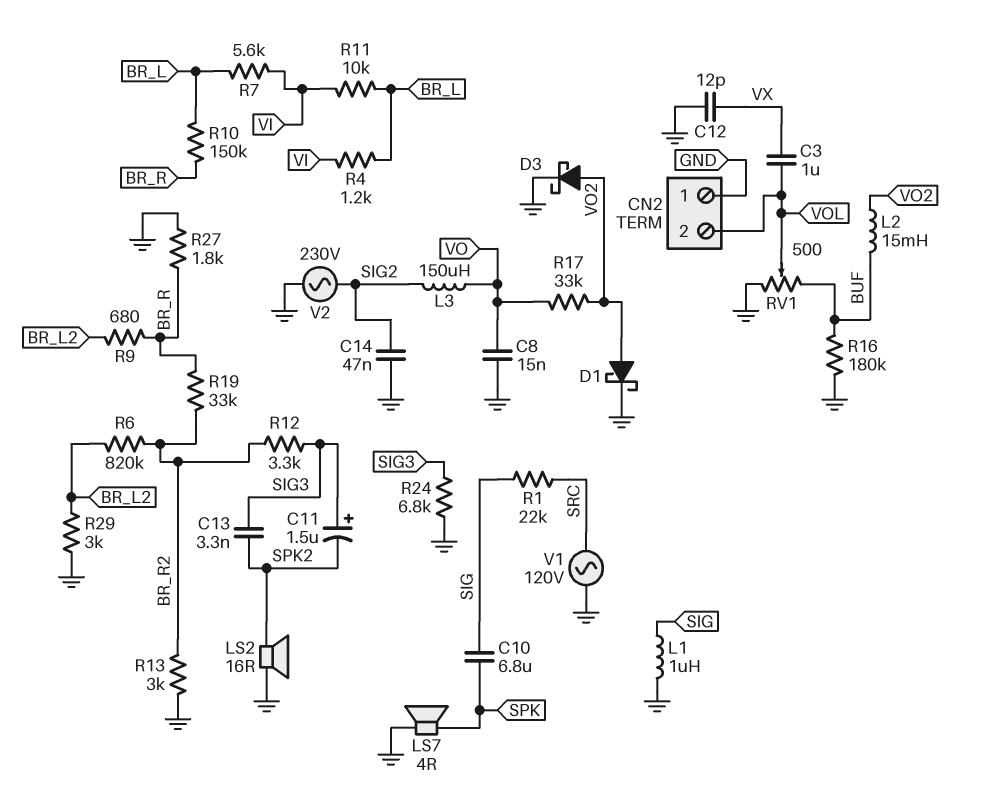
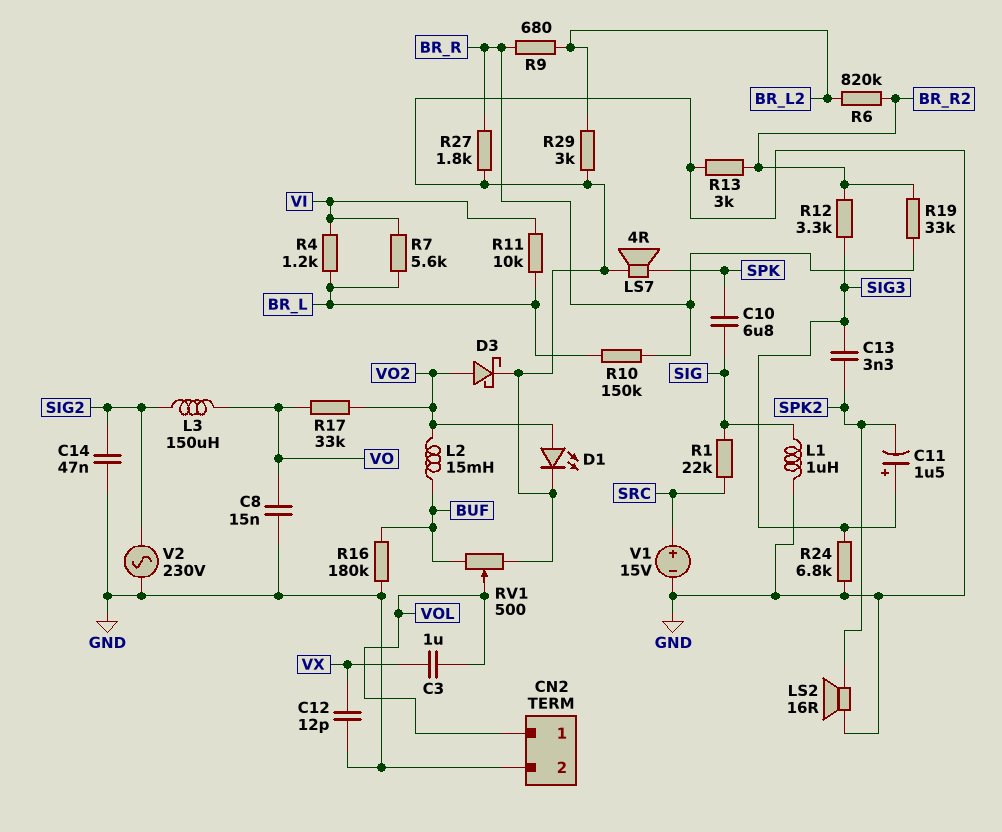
CN2 pin 1: GND -> VOL
CN2 pin 2: VOL -> GND
D1: schottky (A VO2, K GND) -> LED (A VO2, K GND)
V1: AC 120V (GND, SRC) -> 15V (plus SRC, minus GND)

